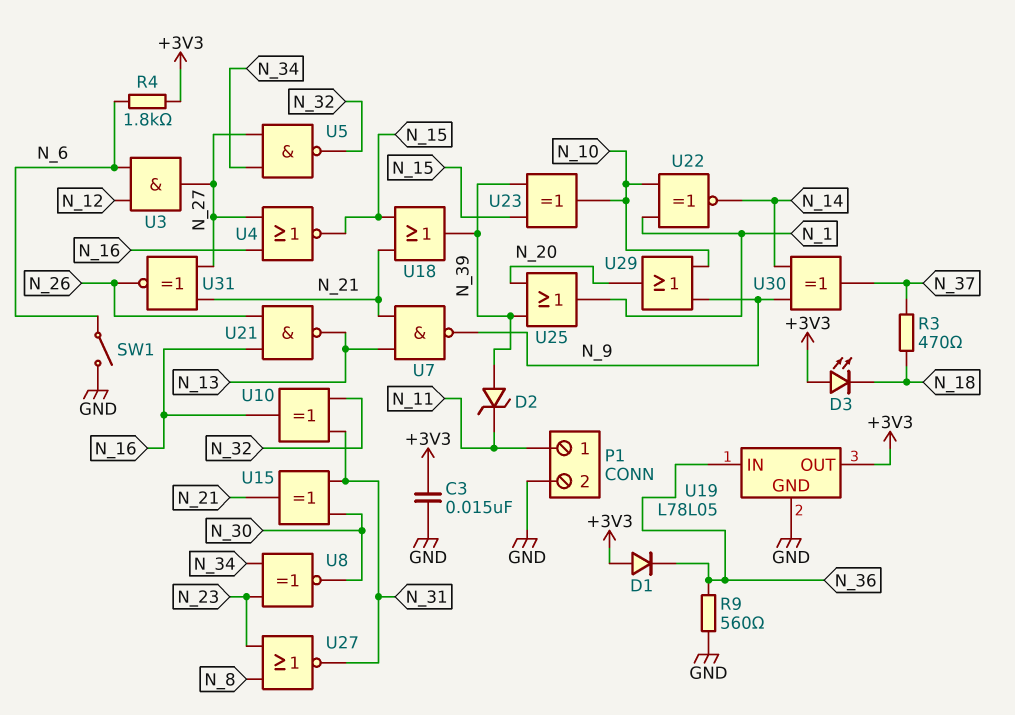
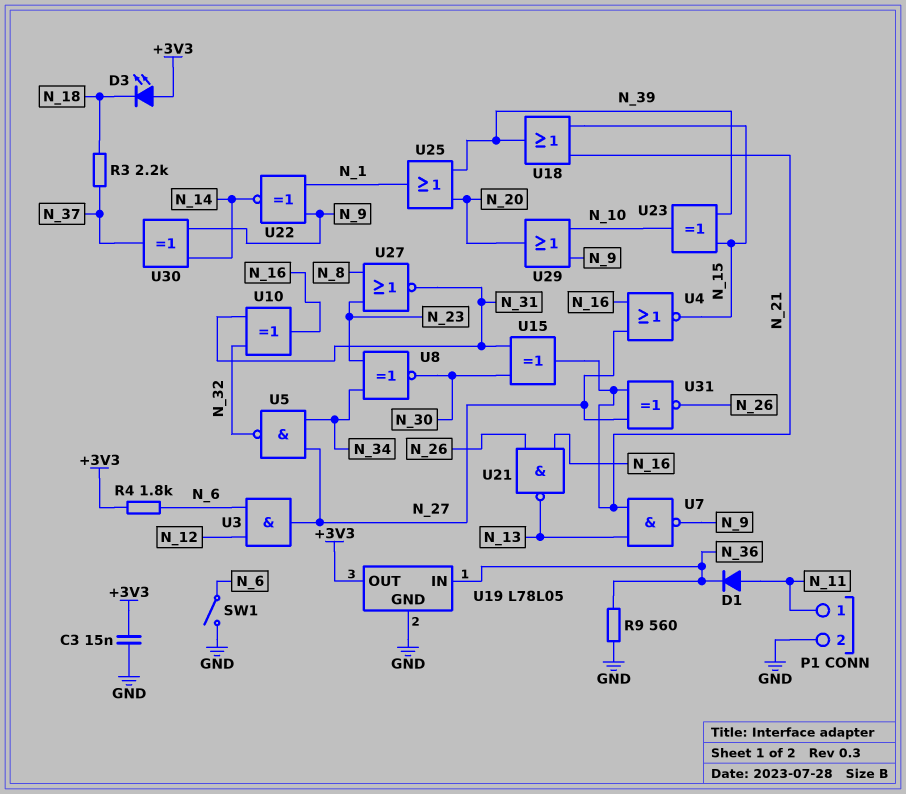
D1: diode (A +3V3, K N_36) -> diode (A N_11, K N_36)
D2: zener (A N_39, K N_11) -> none
R3: 470 (N_18, N_37) -> 2.2k (N_18, N_37)
U22: XNOR (in N_1, in N_10, out N_14) -> XNOR (in N_1, in N_9, out N_14)

